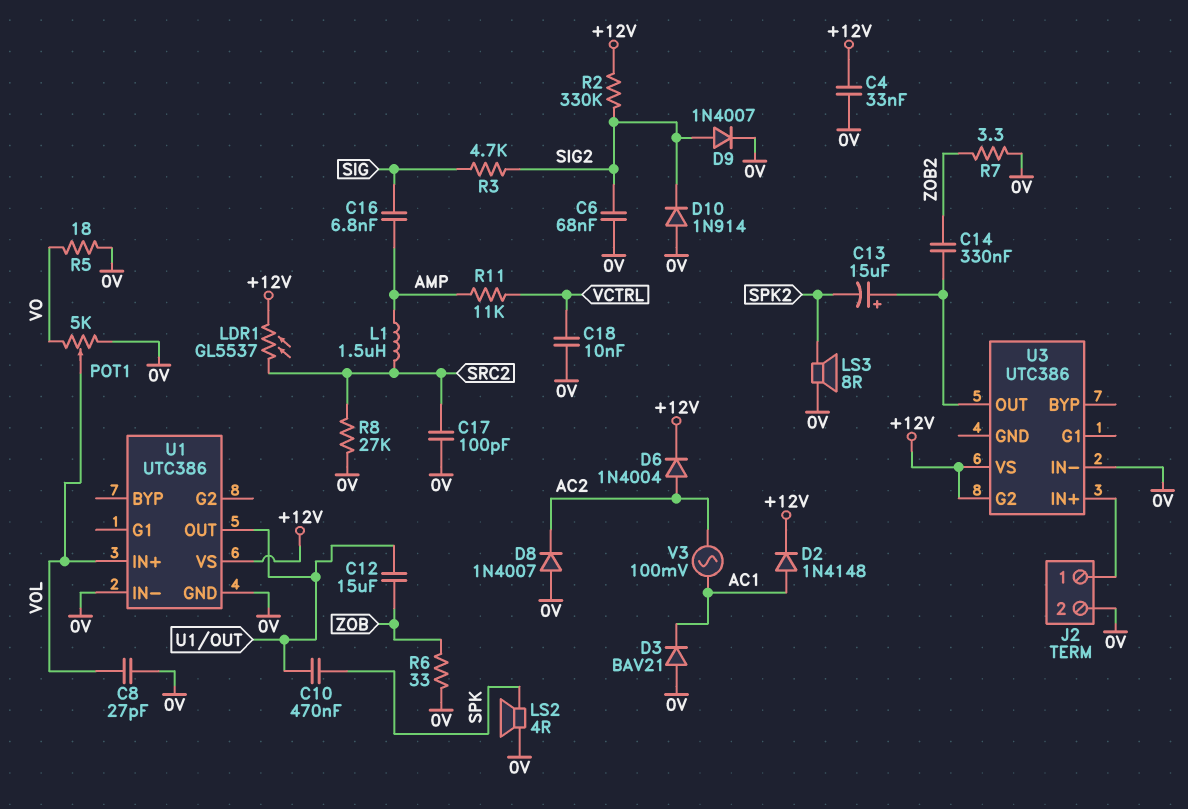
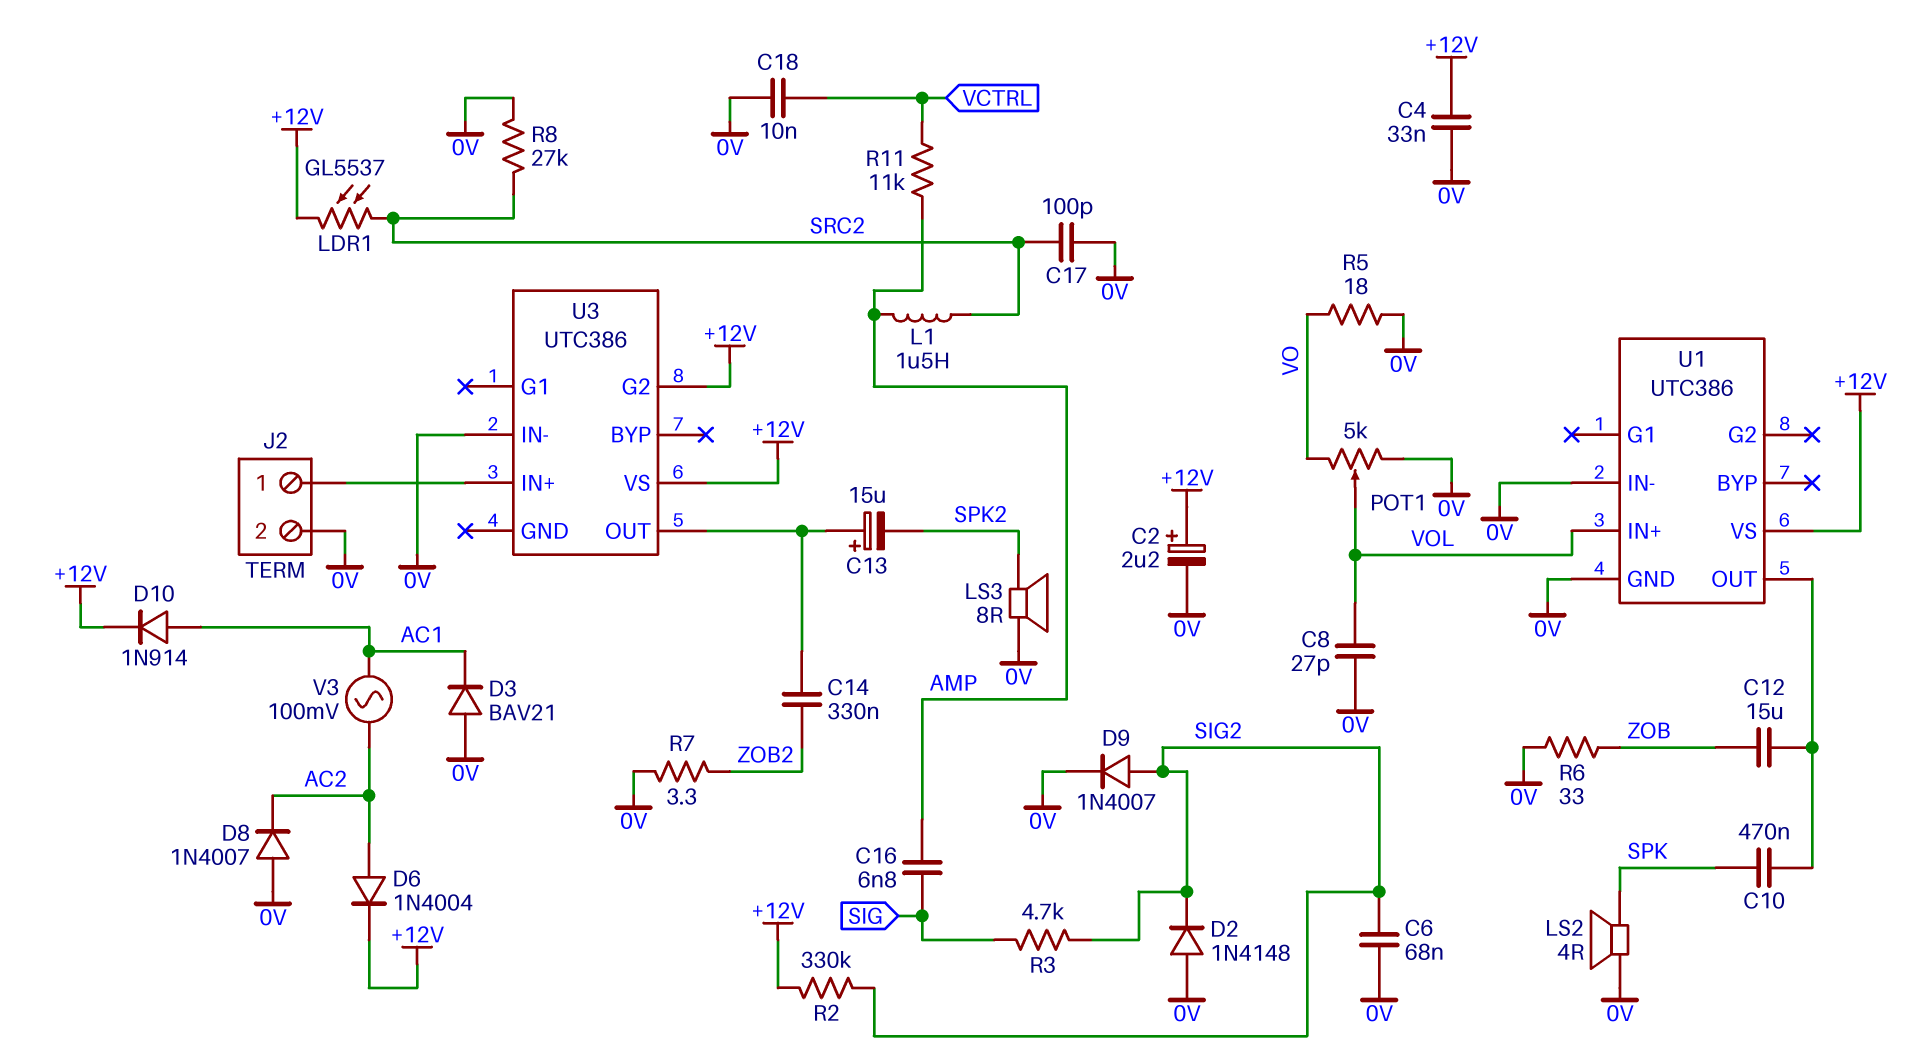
C2: none -> 2.2uF (plus +12V, minus 0V)
D2: diode 1N4148 (A AC1, K +12V) -> diode 1N4148 (A 0V, K SIG2)
D10: diode 1N914 (A 0V, K SIG2) -> diode 1N914 (A AC1, K +12V)

